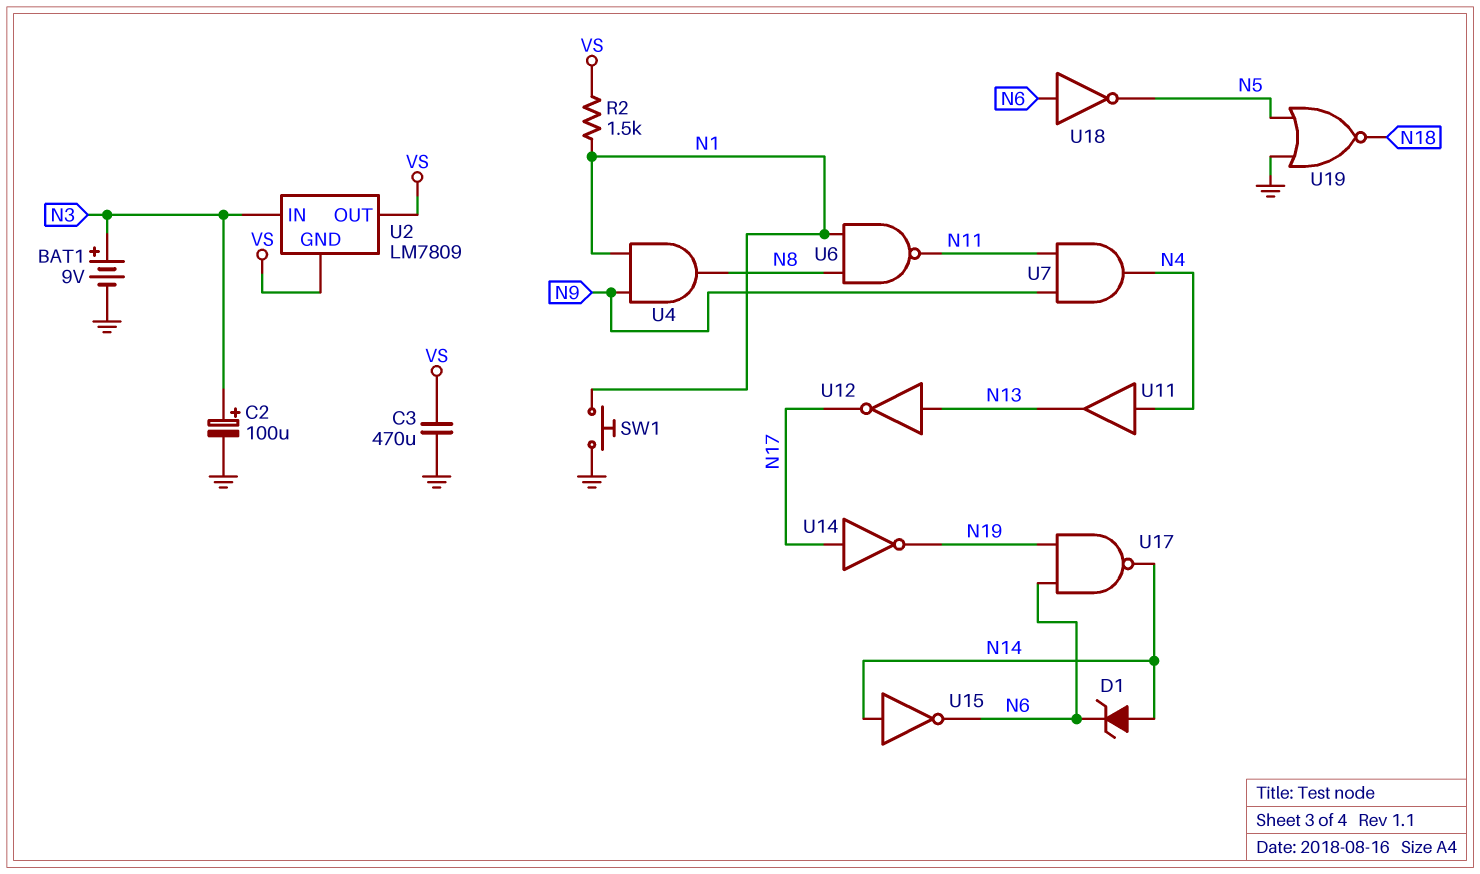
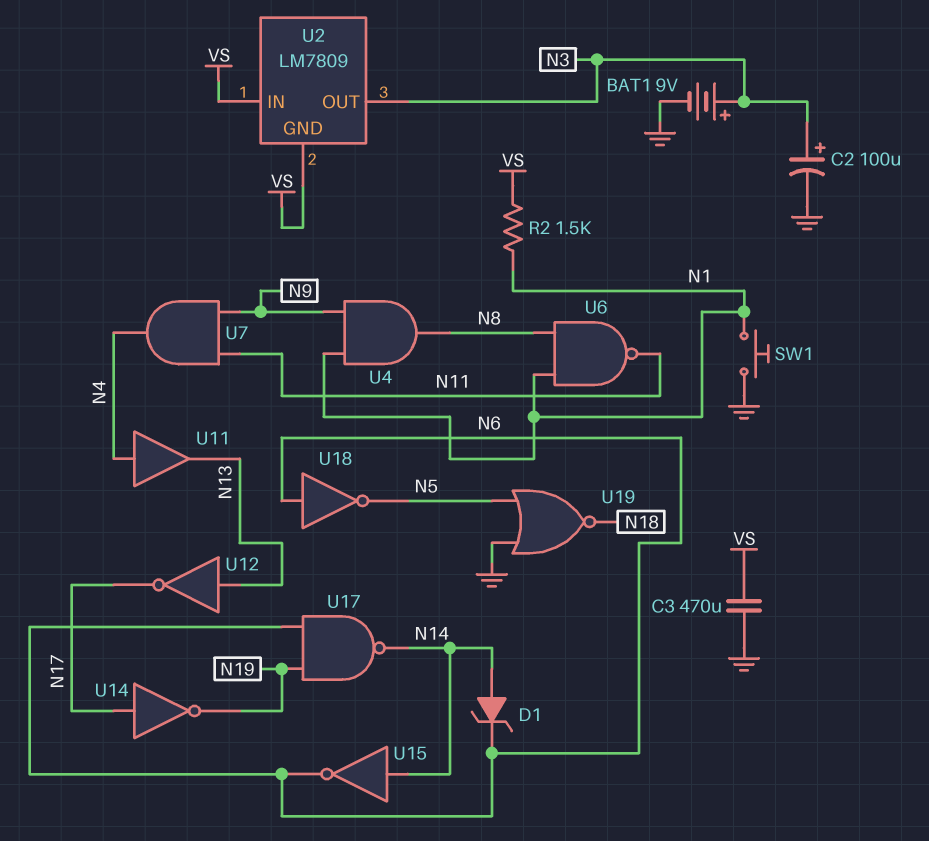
U2 pin IN: N3 -> VS
U2 pin OUT: VS -> N3

